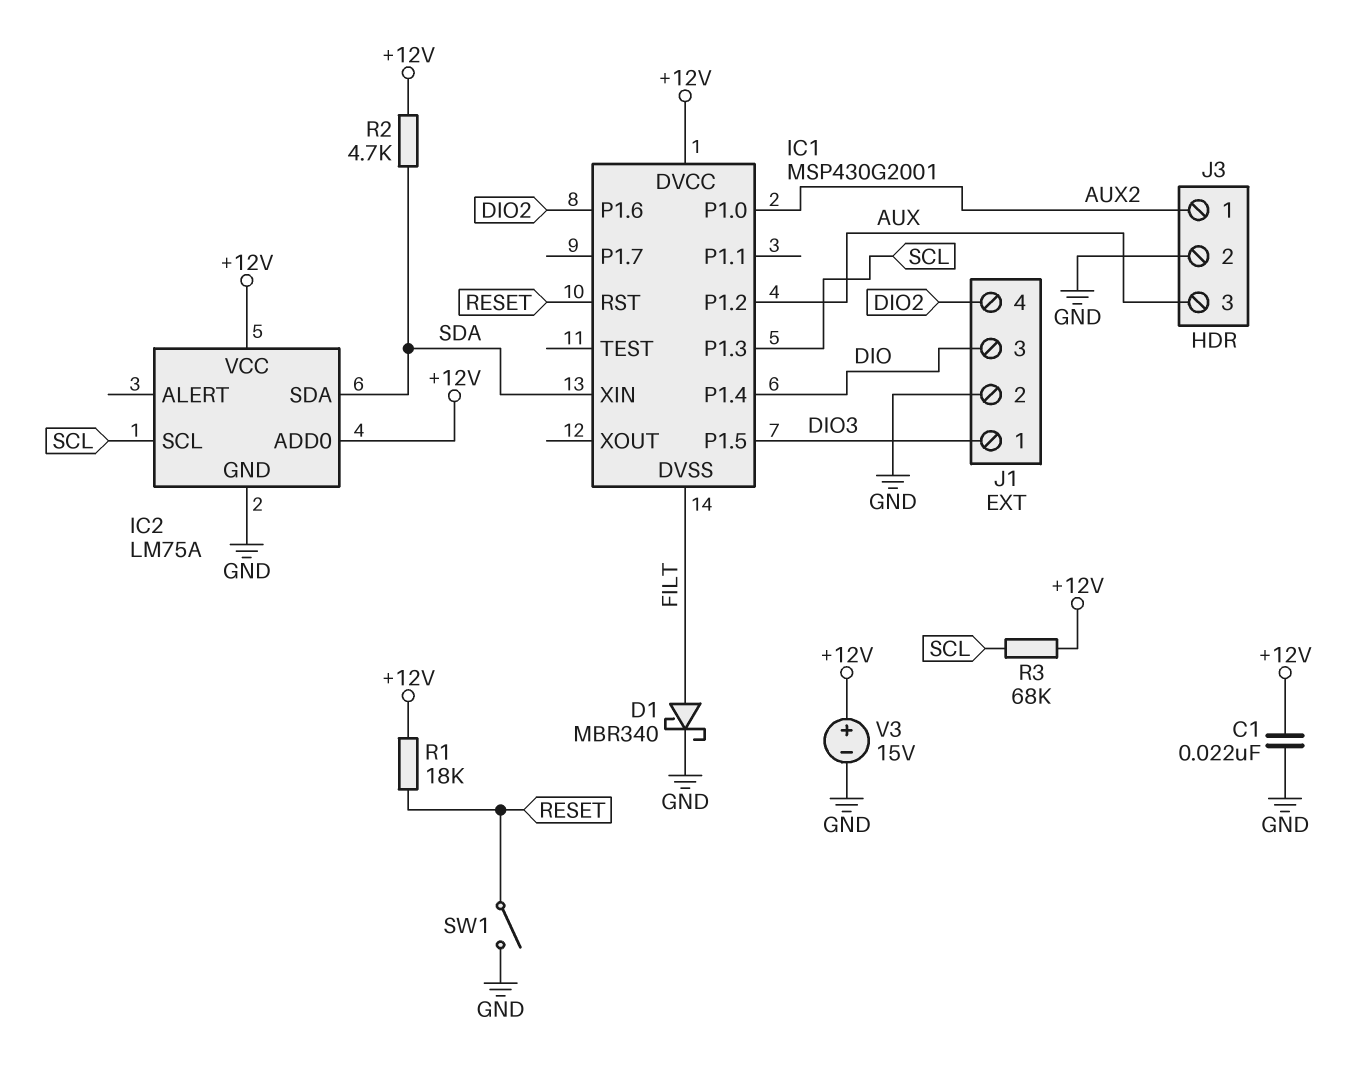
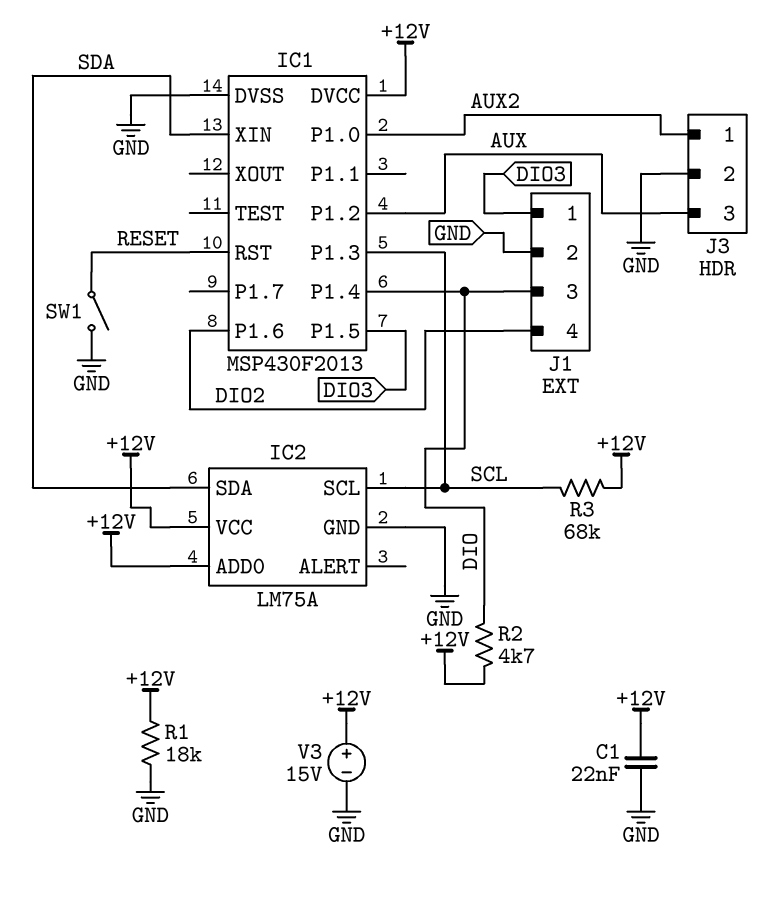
D1: schottky MBR340 (A FILT, K GND) -> none
IC1: MSP430G2001 -> MSP430F2013
IC1 pin DVSS: FILT -> GND
R1: 18k (+12V, RESET) -> 18k (+12V, GND)
R2: 4.7k (+12V, SDA) -> 4.7k (+12V, DIO)

